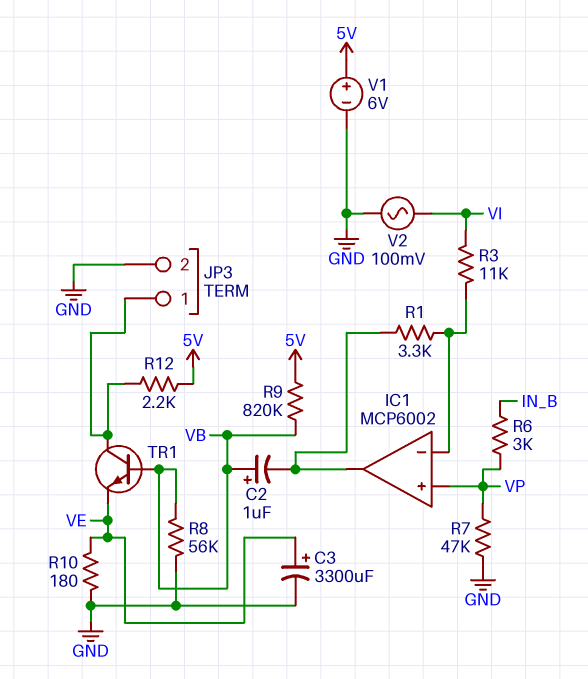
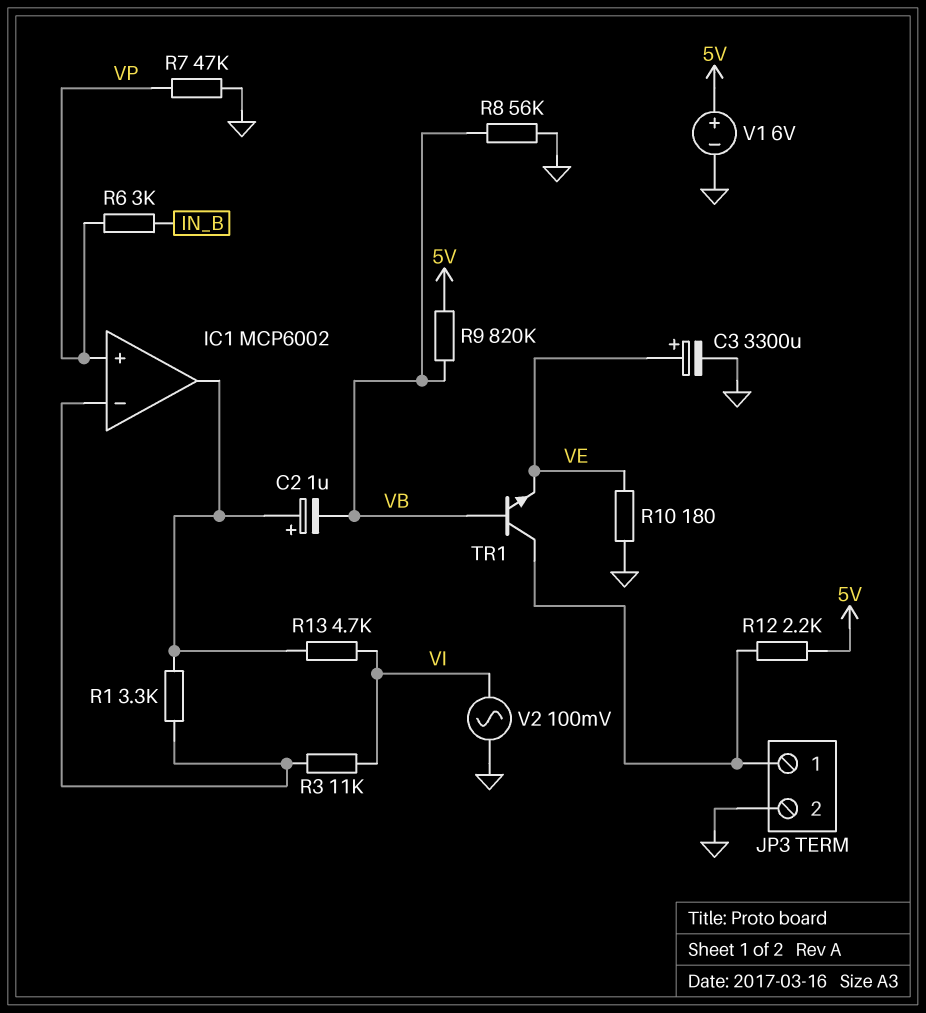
C2: 1uF (plus VB, minus IC1/out) -> 1uF (plus IC1/out, minus VB)
R13: none -> 4.7k (IC1/out, VI)

